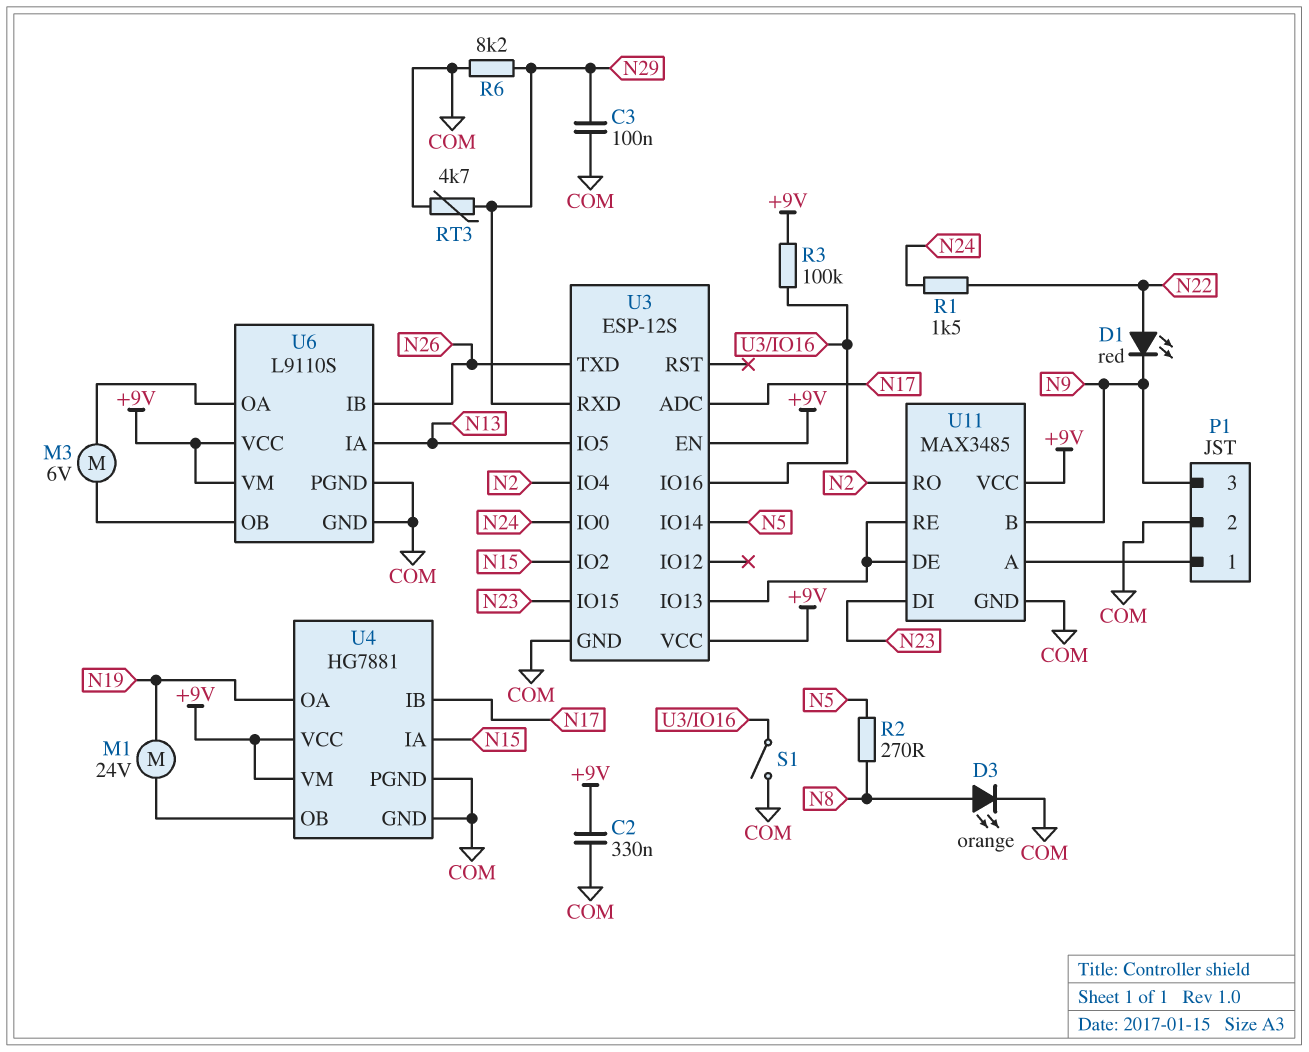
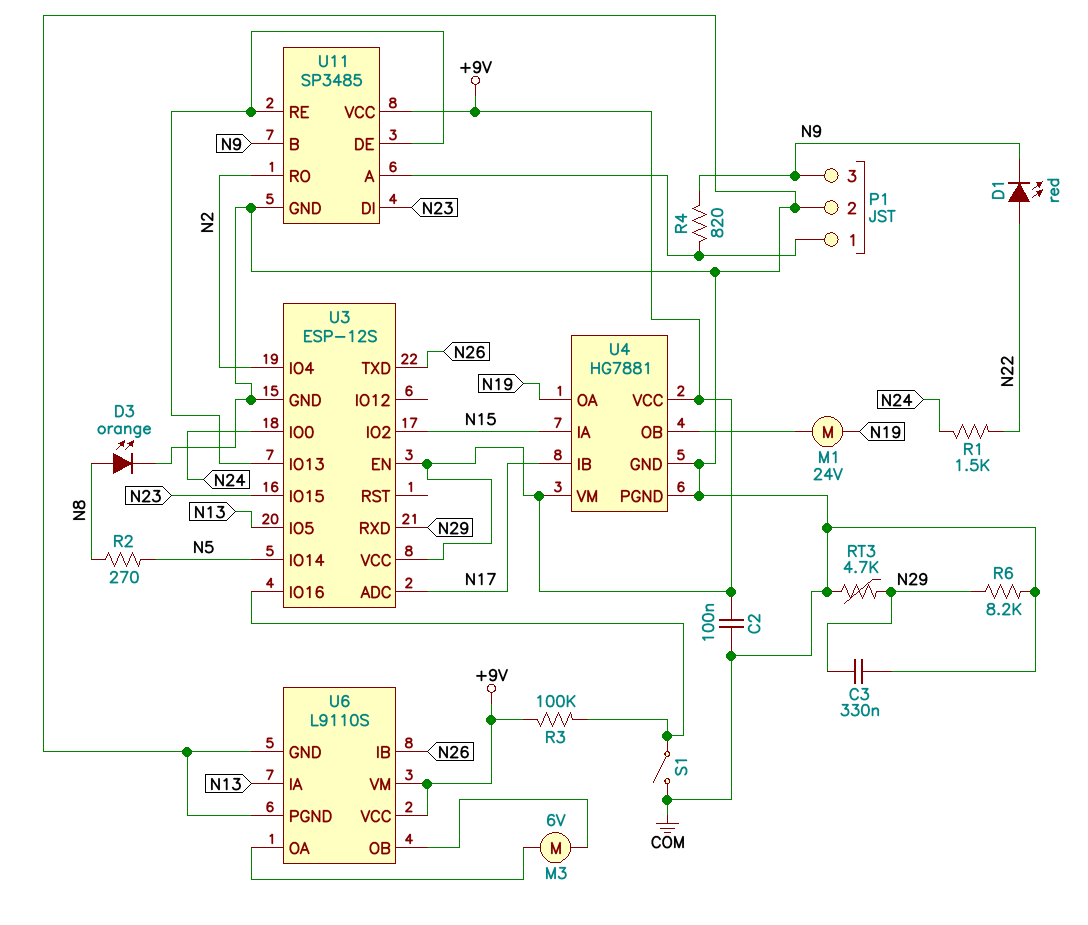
C2: 330nF (+9V, COM) -> 100nF (+9V, COM)
C3: 100nF (COM, N29) -> 330nF (COM, N29)
R4: none -> 820 (N9, P1/1)
U11: MAX3485 -> SP3485

